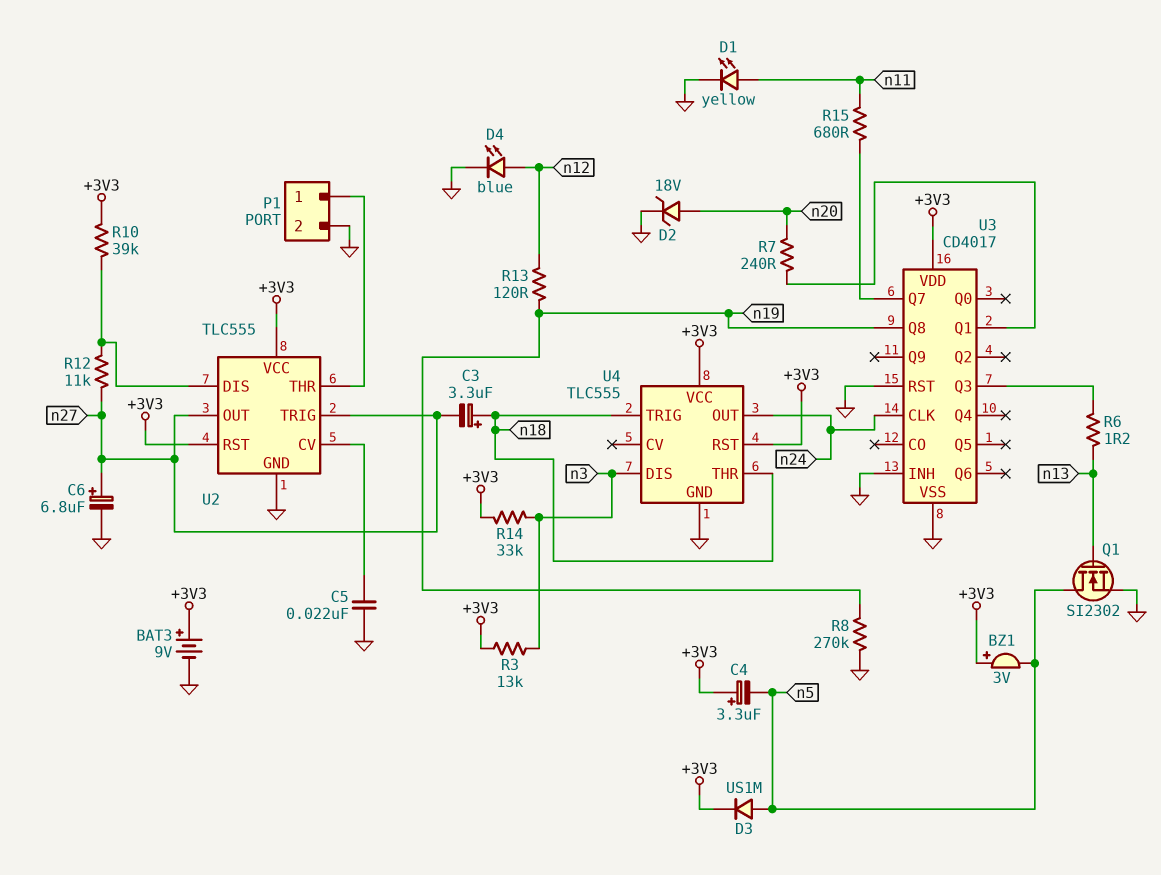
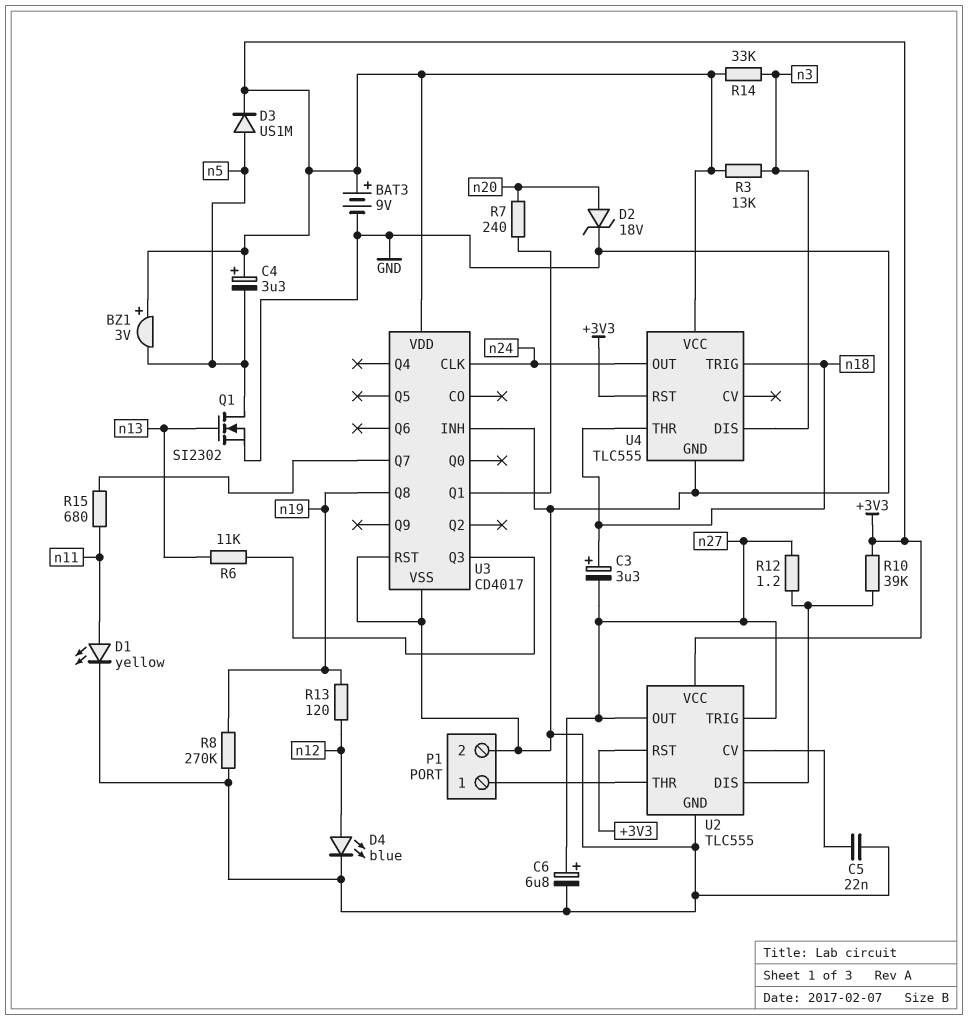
R6: 1.2 (U3/Q3, n13) -> 11k (U3/Q3, n13)
R12: 11k (U2/DIS, n27) -> 1.2 (U2/DIS, n27)

